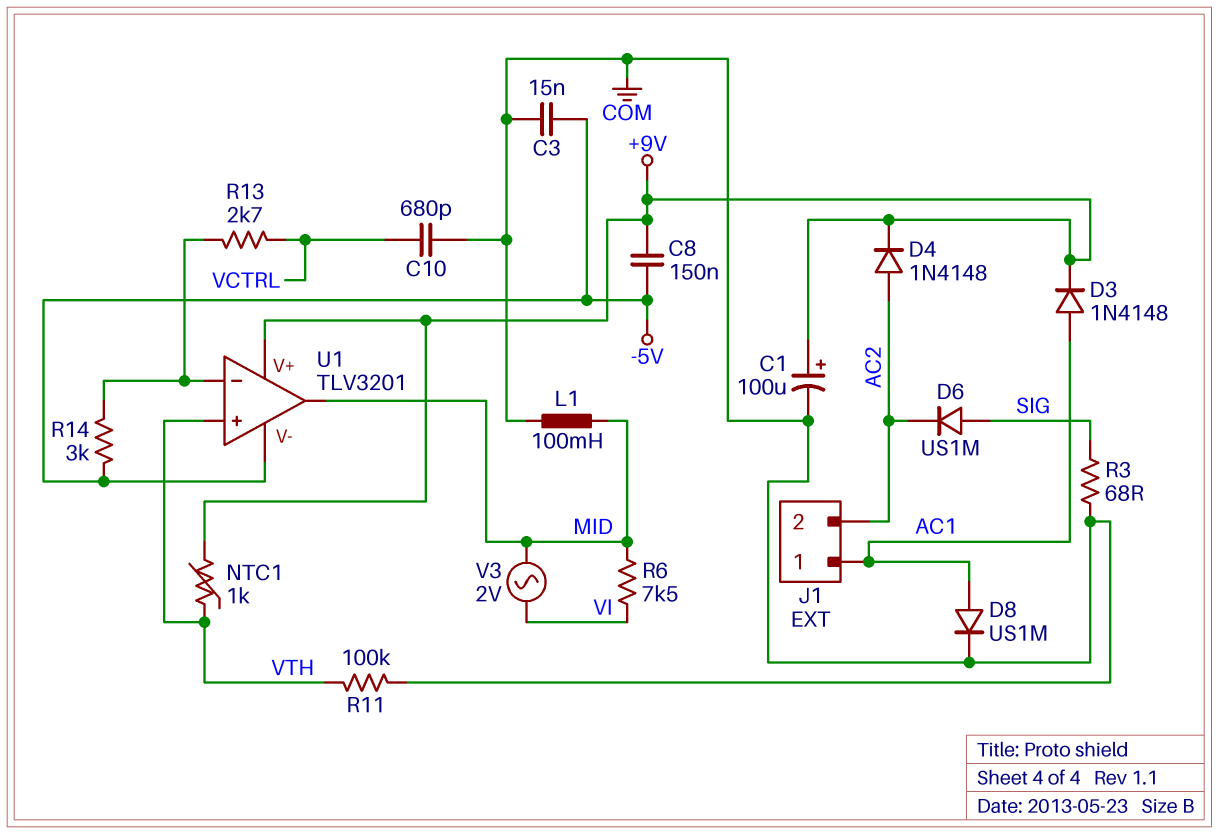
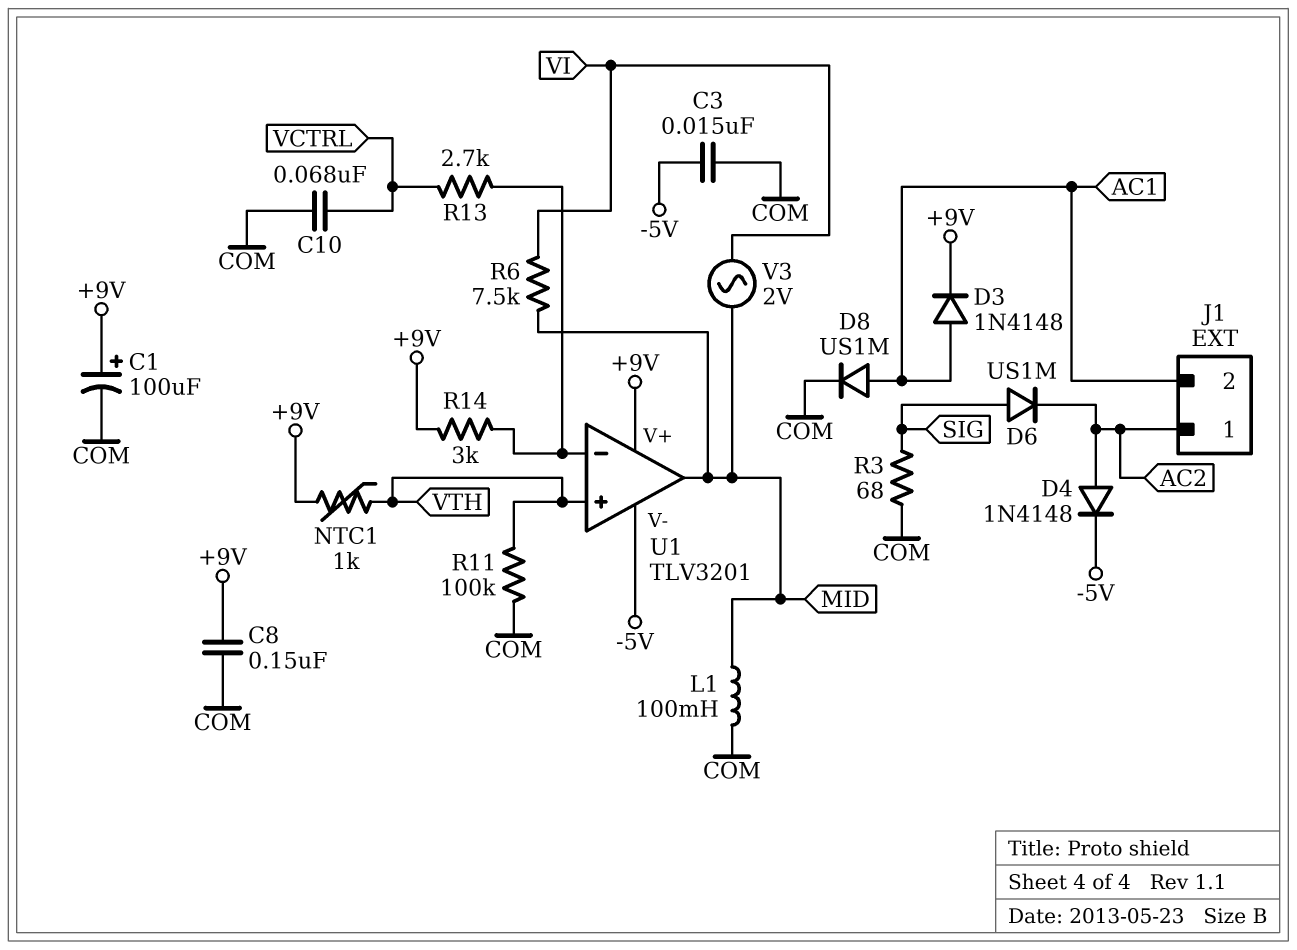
C8: 150nF (+9V, -5V) -> 150nF (+9V, COM)
C10: 680pF (COM, VCTRL) -> 68nF (COM, VCTRL)
D4: diode 1N4148 (A AC2, K +9V) -> diode 1N4148 (A AC2, K -5V)
J1 pin 1: AC1 -> AC2
J1 pin 2: AC2 -> AC1
R14: 3k (-5V, U1/in-) -> 3k (+9V, U1/in-)

